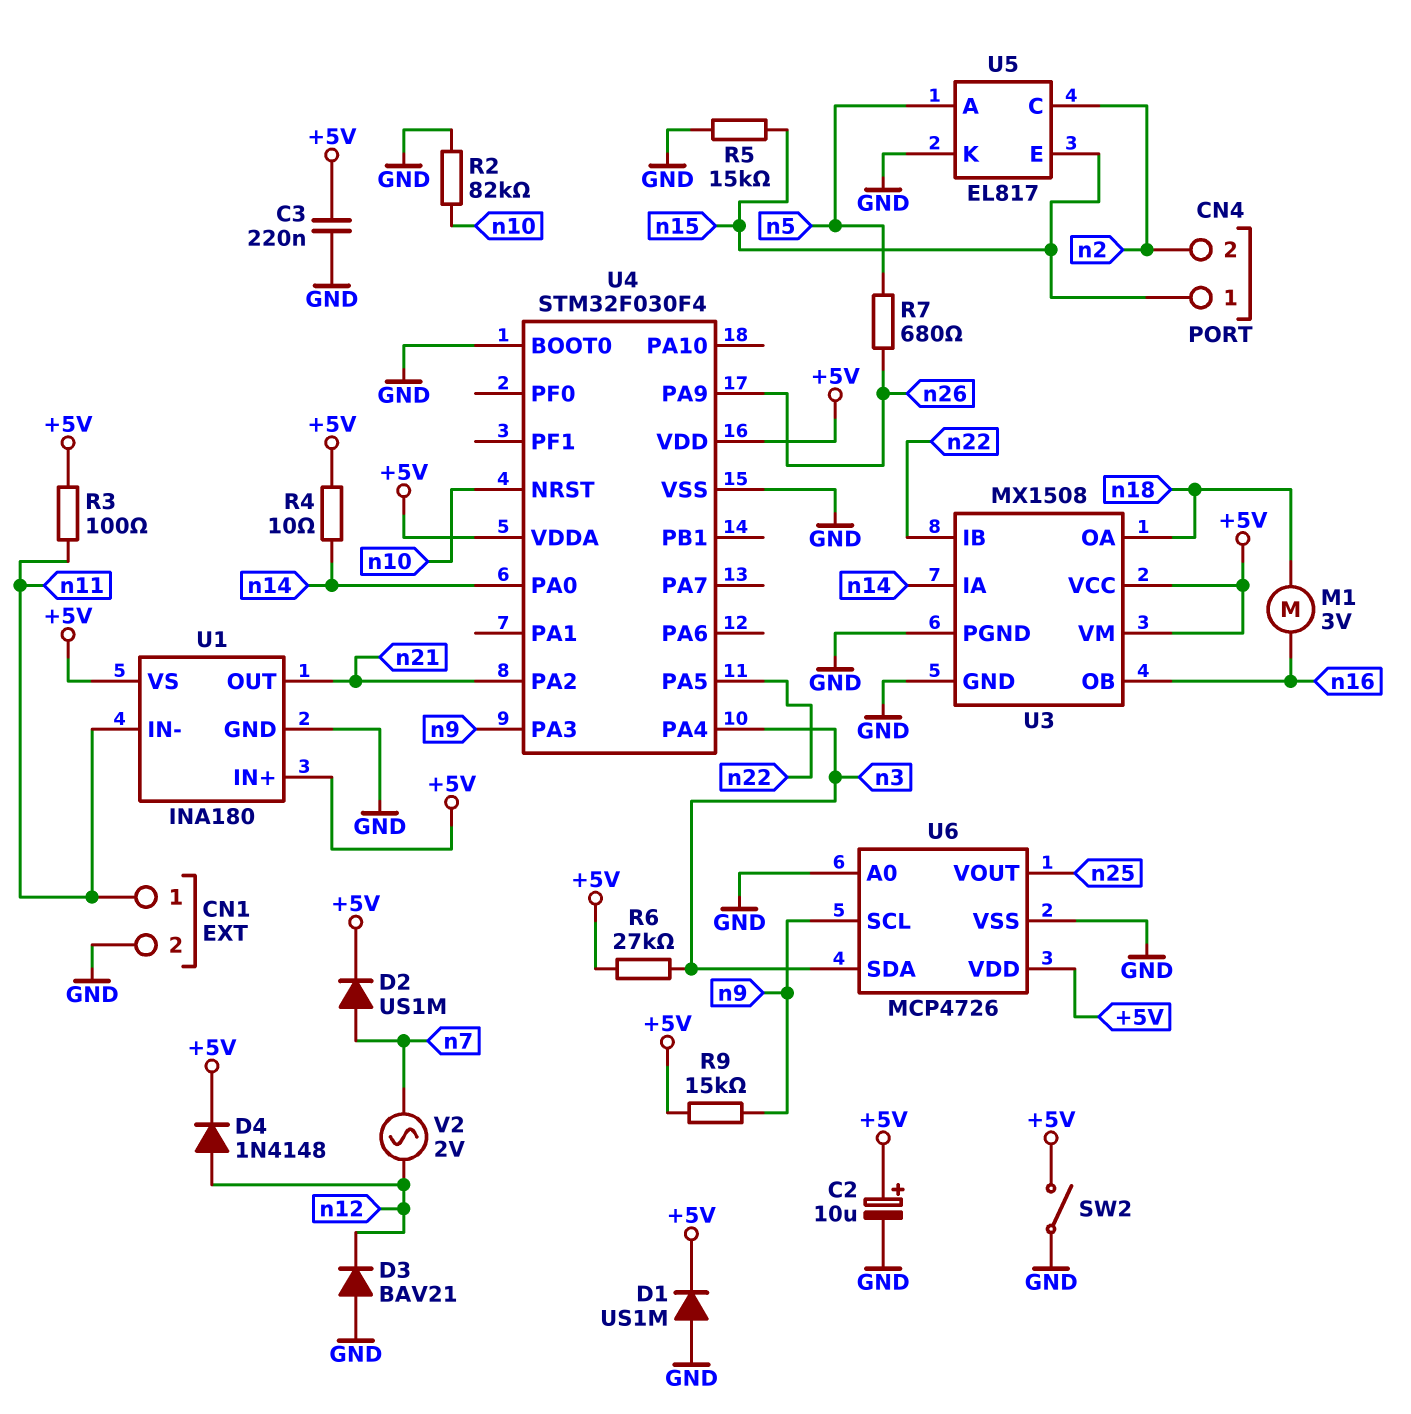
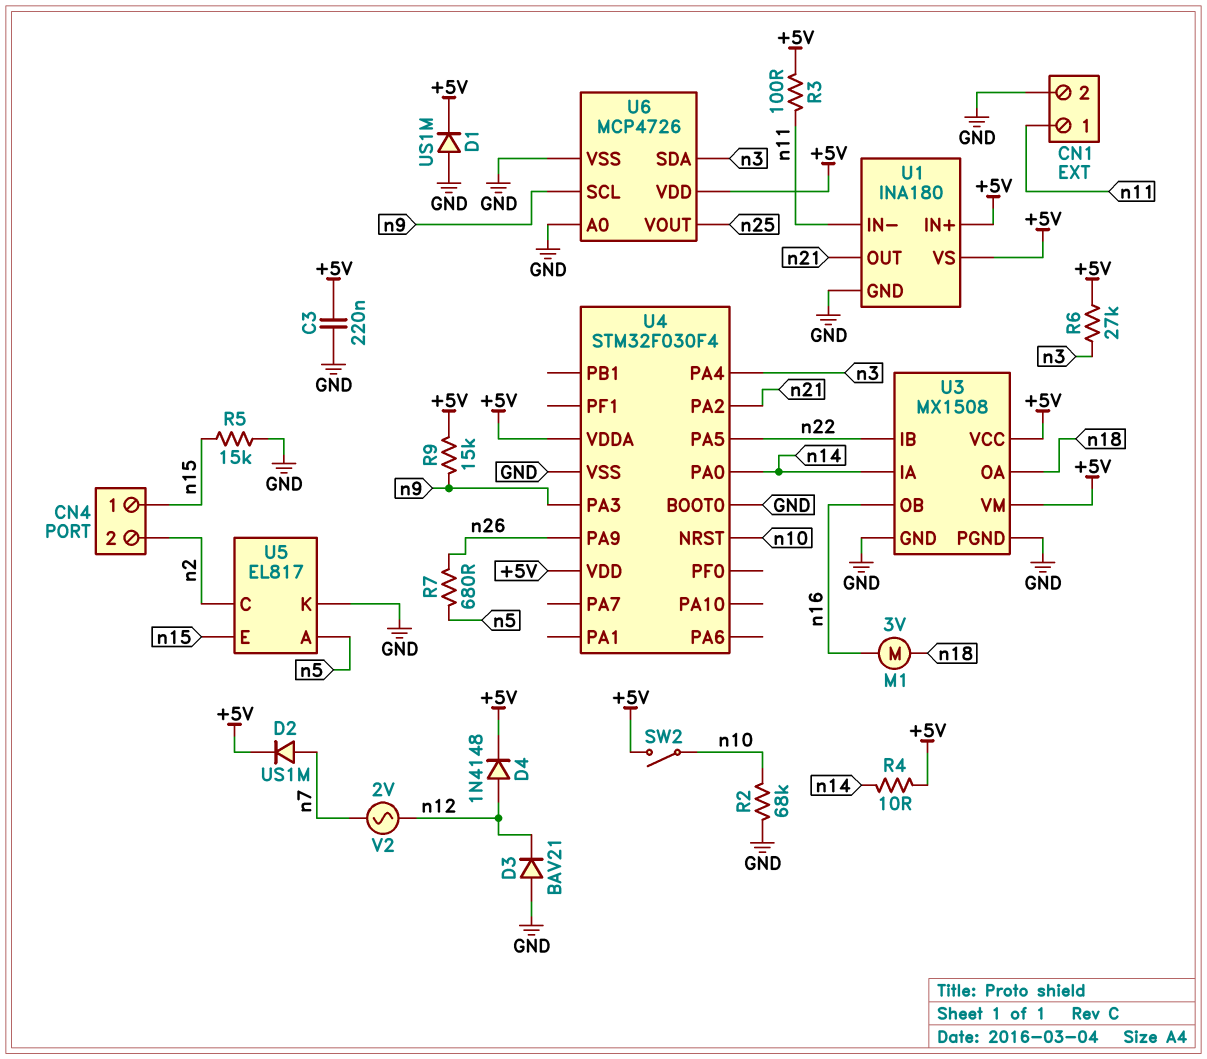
C2: 10uF (plus +5V, minus GND) -> none
R2: 82k (GND, n10) -> 68k (GND, n10)
SW2: switch (+5V, GND) -> switch (+5V, n10)

